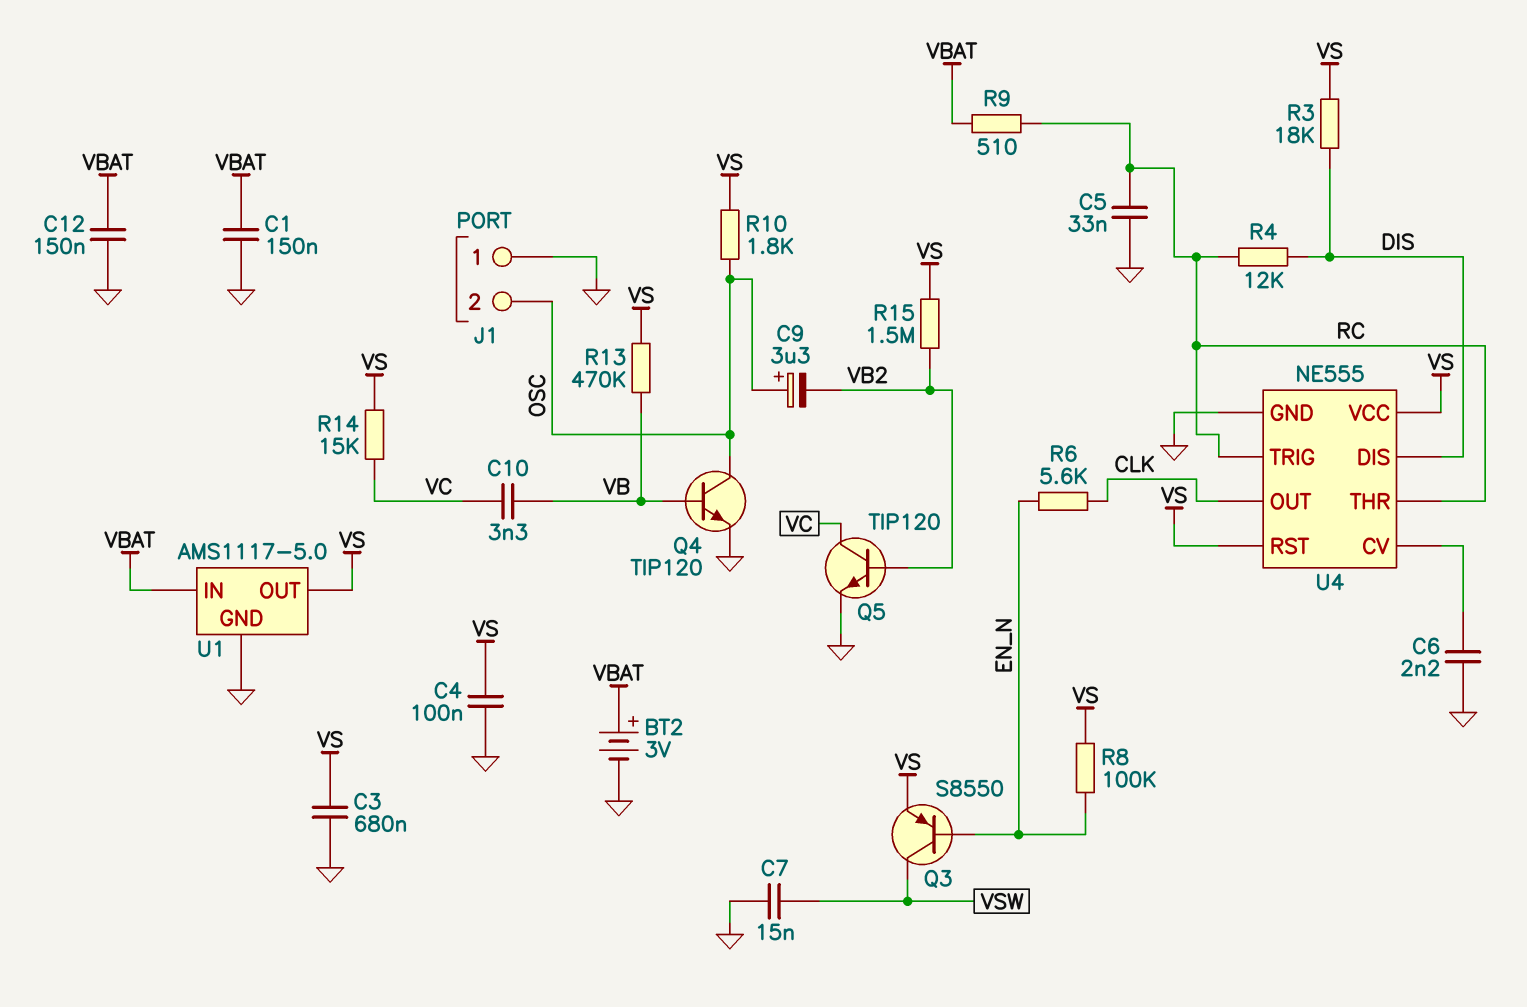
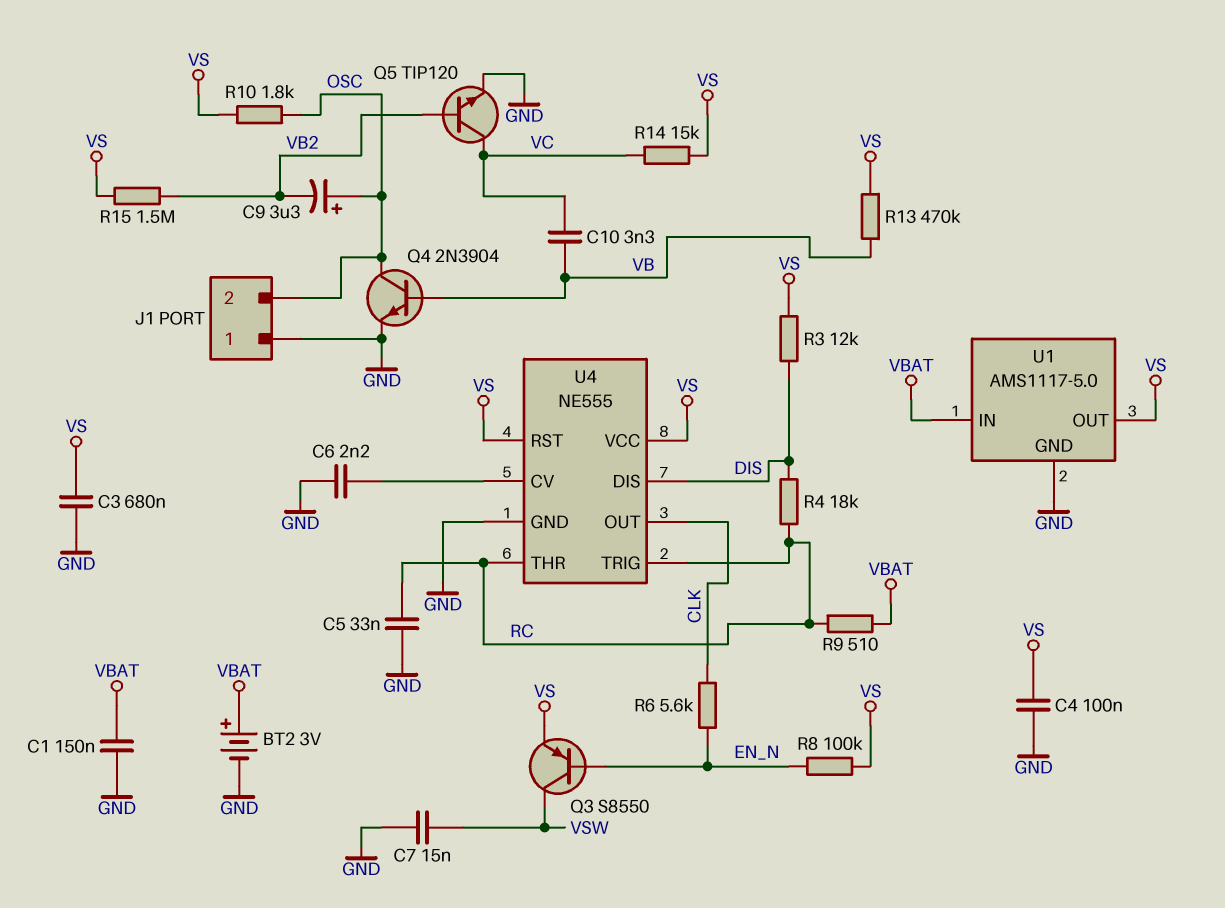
C12: 150nF (GND, VBAT) -> none
Q4: NPN TIP120 (B VB, C OSC, E GND) -> NPN 2N3904 (B VB, C OSC, E GND)
R3: 18k (DIS, VS) -> 12k (DIS, VS)
R4: 12k (DIS, RC) -> 18k (DIS, RC)

